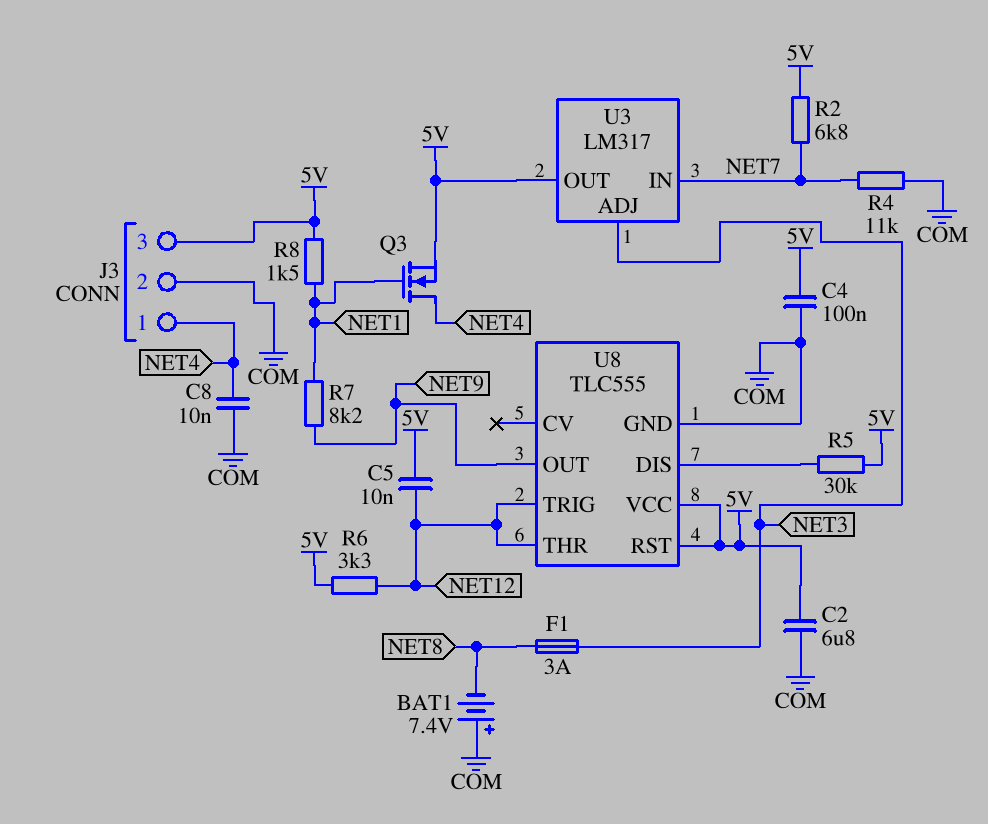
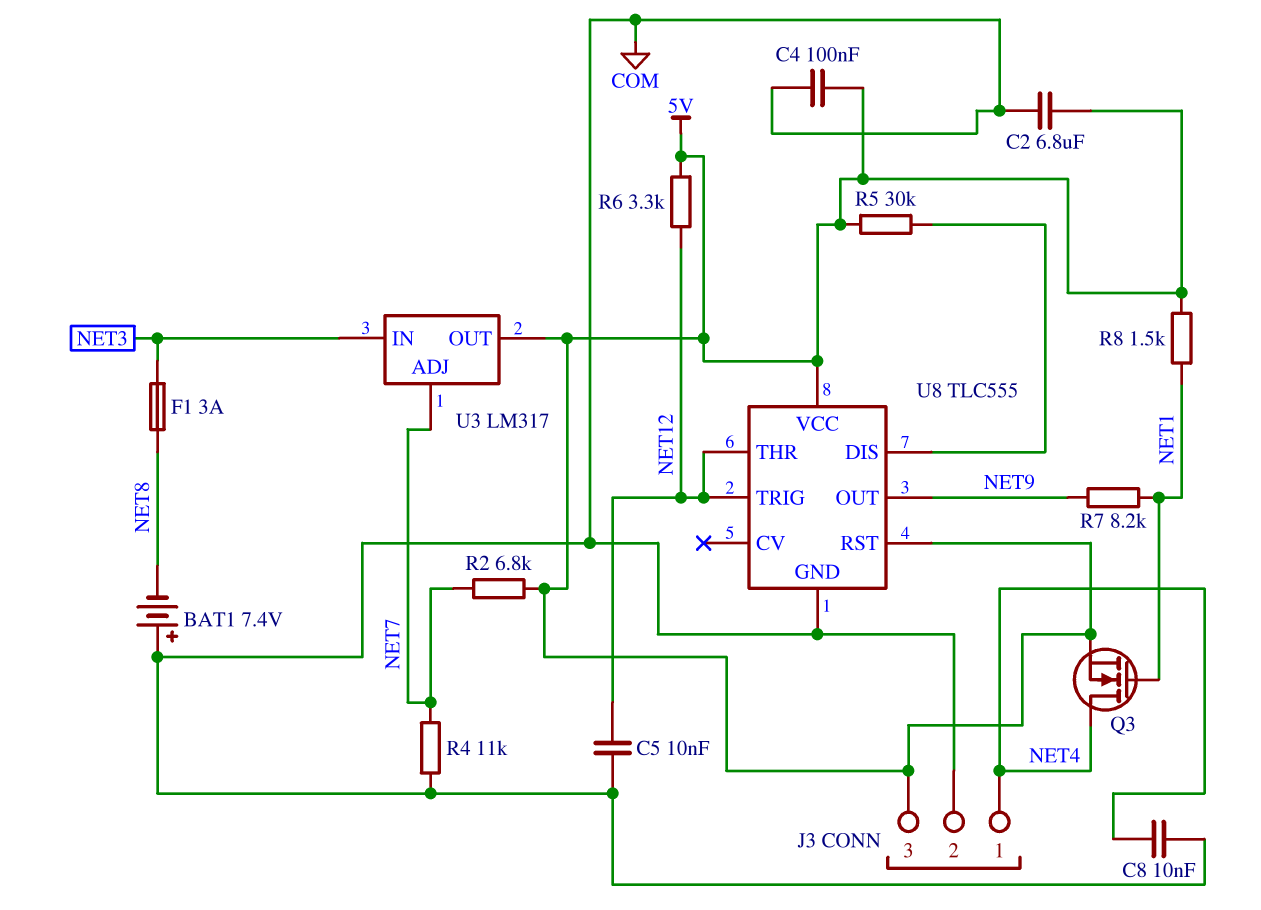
C5: 10nF (5V, NET12) -> 10nF (COM, NET12)
U3 pin ADJ: NET3 -> NET7
U3 pin IN: NET7 -> NET3

